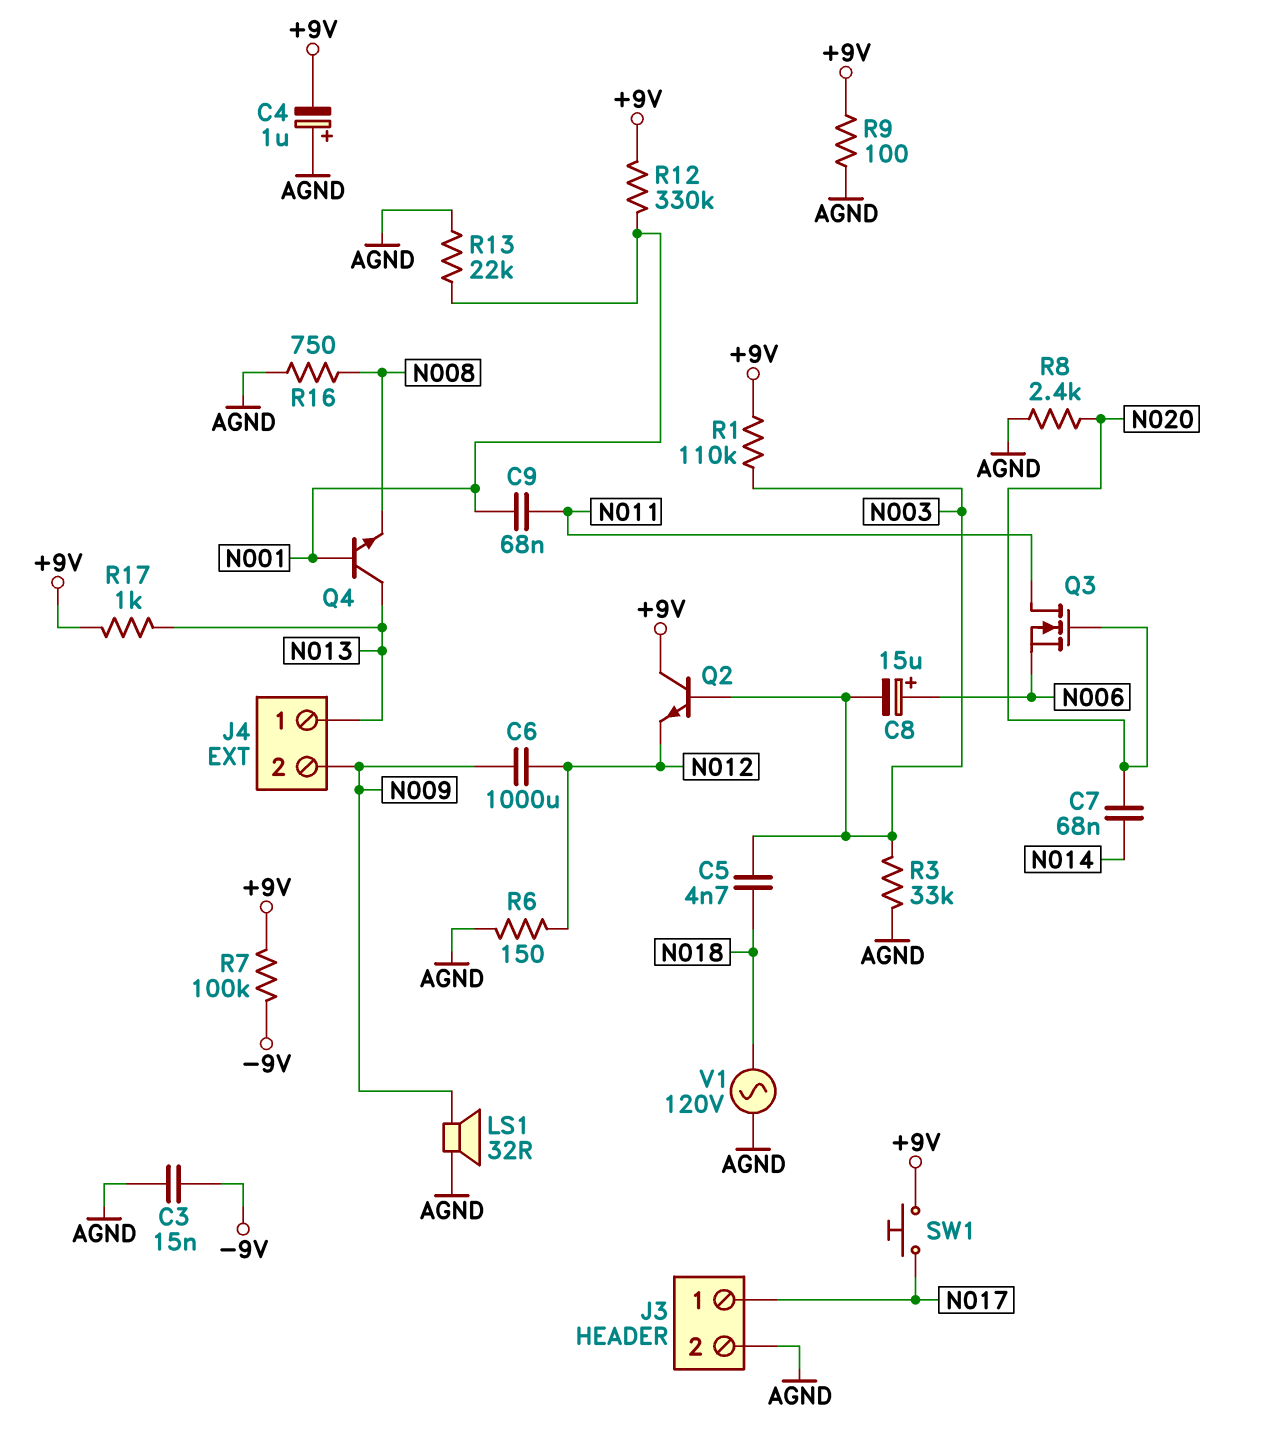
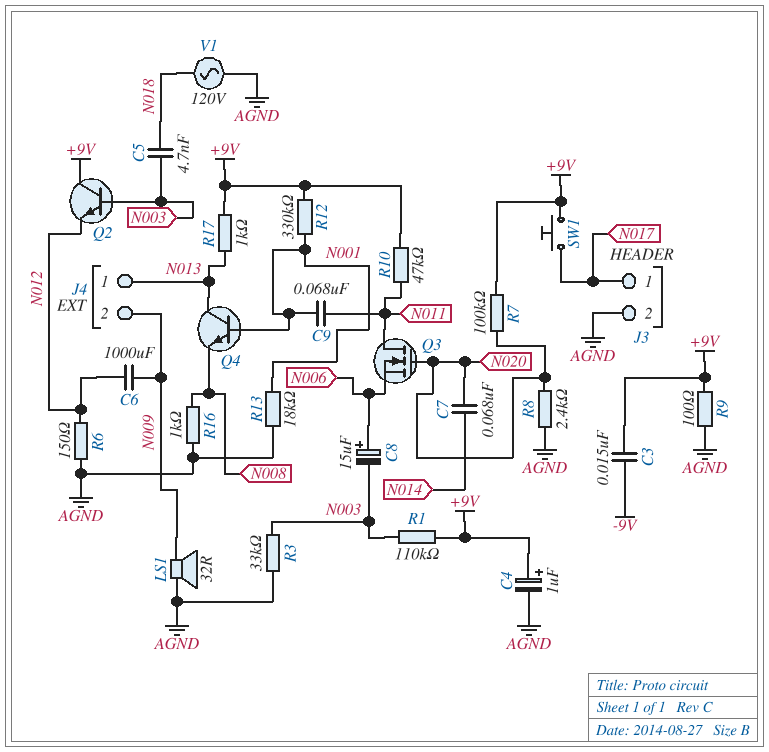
C3: 15nF (-9V, AGND) -> 15nF (+9V, -9V)
C4: 1uF (plus AGND, minus +9V) -> 1uF (plus +9V, minus AGND)
R7: 100k (+9V, -9V) -> 100k (+9V, N020)
R10: none -> 47k (+9V, N011)
R13: 22k (AGND, N001) -> 18k (AGND, N001)
R16: 750 (AGND, N008) -> 1k (AGND, N008)

